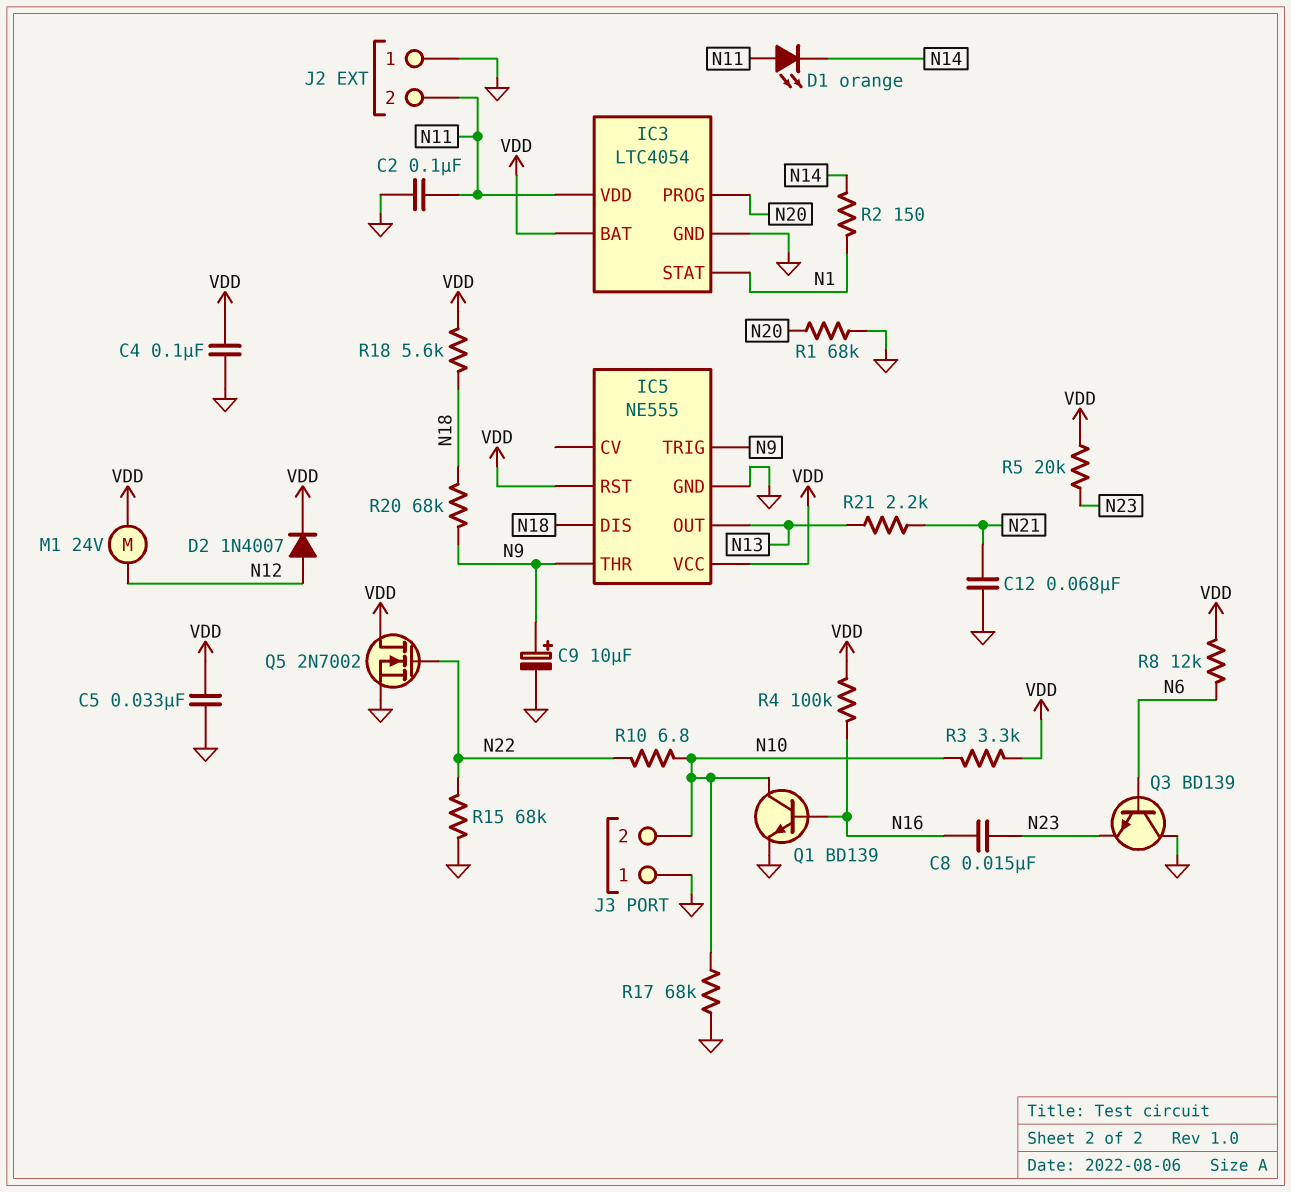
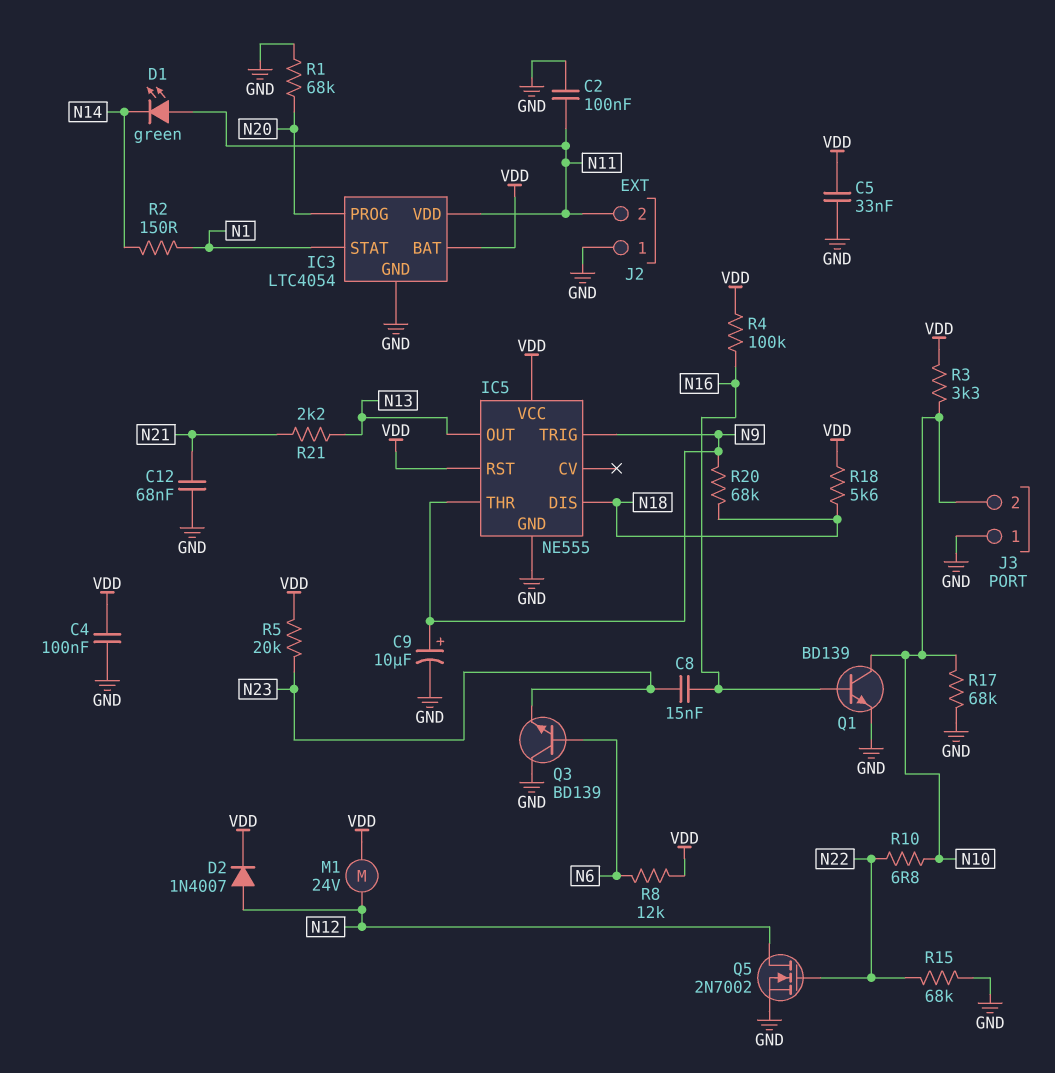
D1: LED orange (A N11, K N14) -> LED green (A N11, K N14)
Q5: NMOS 2N7002 (G N22, D VDD, S GND) -> NMOS 2N7002 (G N22, D N12, S GND)

